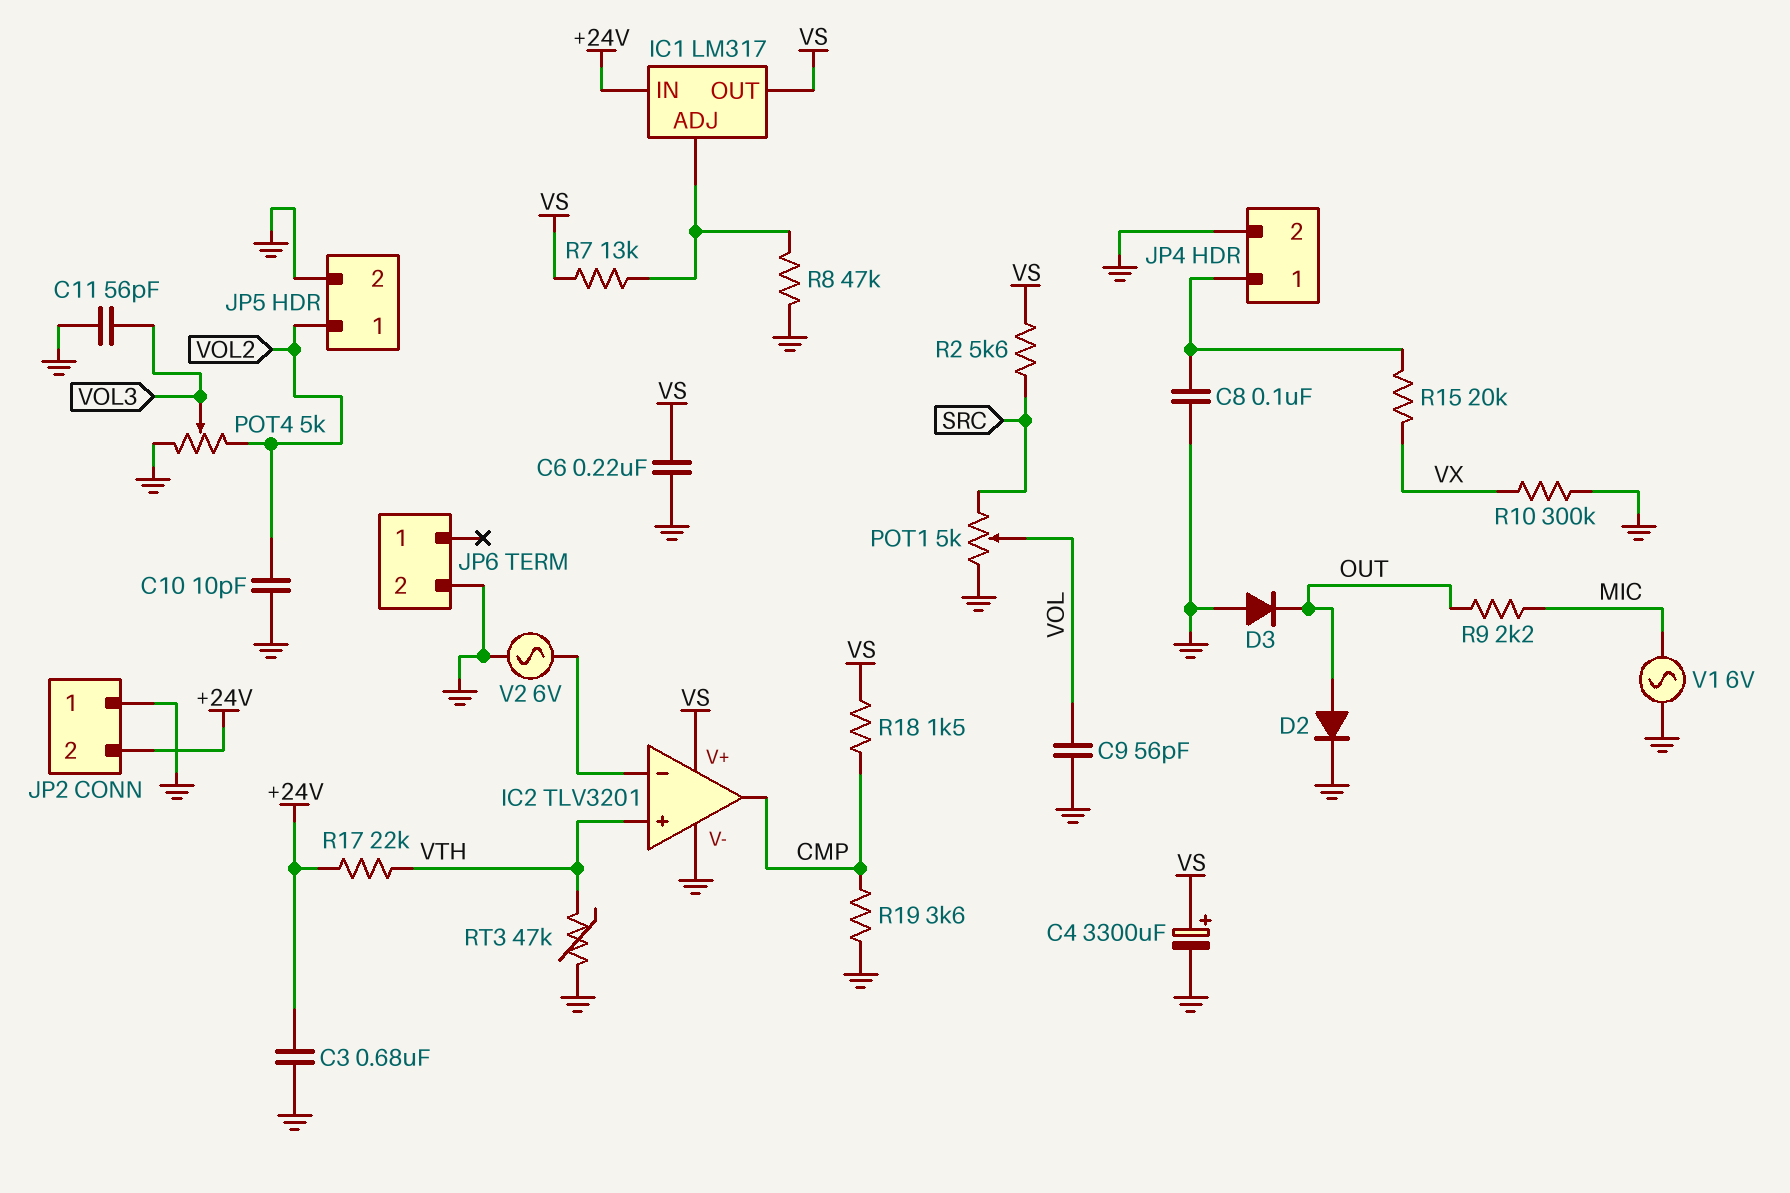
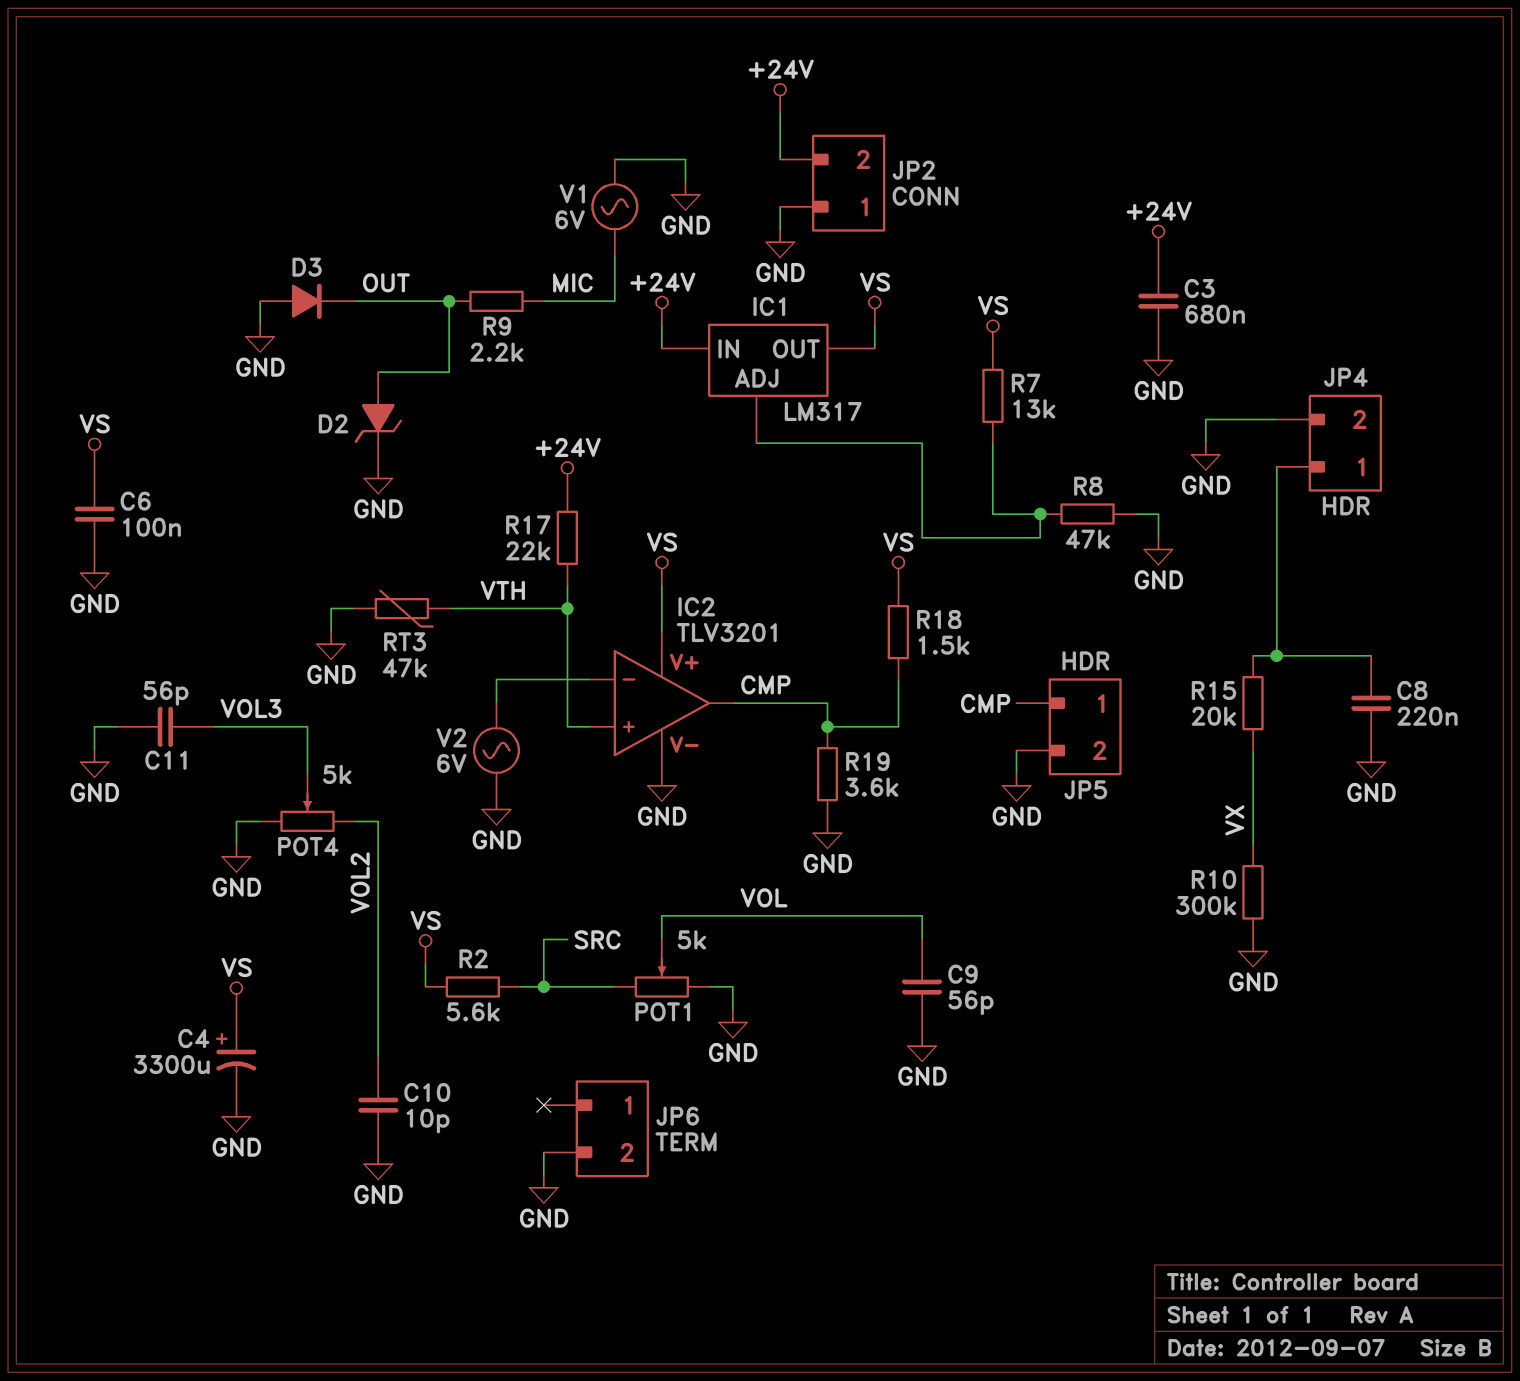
C6: 220nF (GND, VS) -> 100nF (GND, VS)
C8: 100nF (GND, JP4/1) -> 220nF (GND, JP4/1)
D2: diode (A OUT, K GND) -> zener (A OUT, K GND)
JP5 pin 1: VOL2 -> CMP

